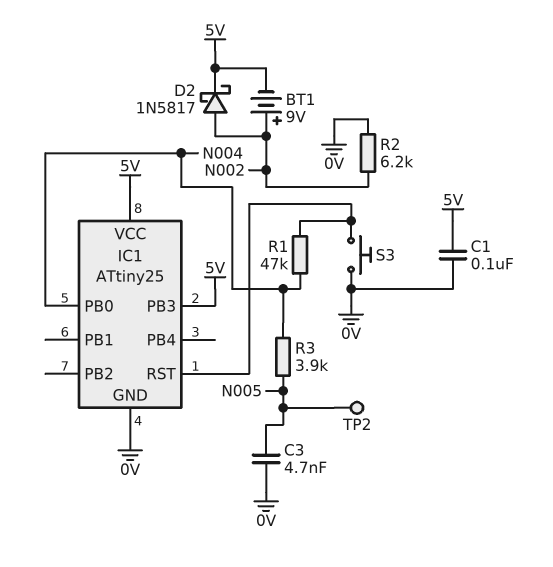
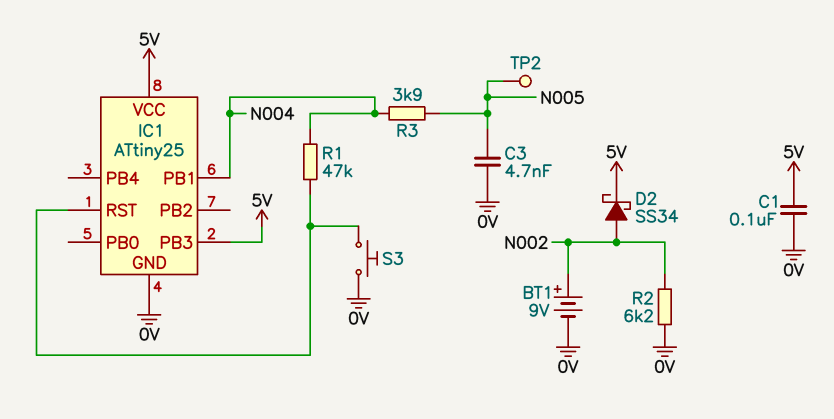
BT1: 9V (plus N002, minus 5V) -> 9V (plus N002, minus 0V)
D2: schottky 1N5817 (A N002, K 5V) -> schottky SS34 (A N002, K 5V)
IC1 pin PB0: N004 -> none
IC1 pin PB1: none -> N004

